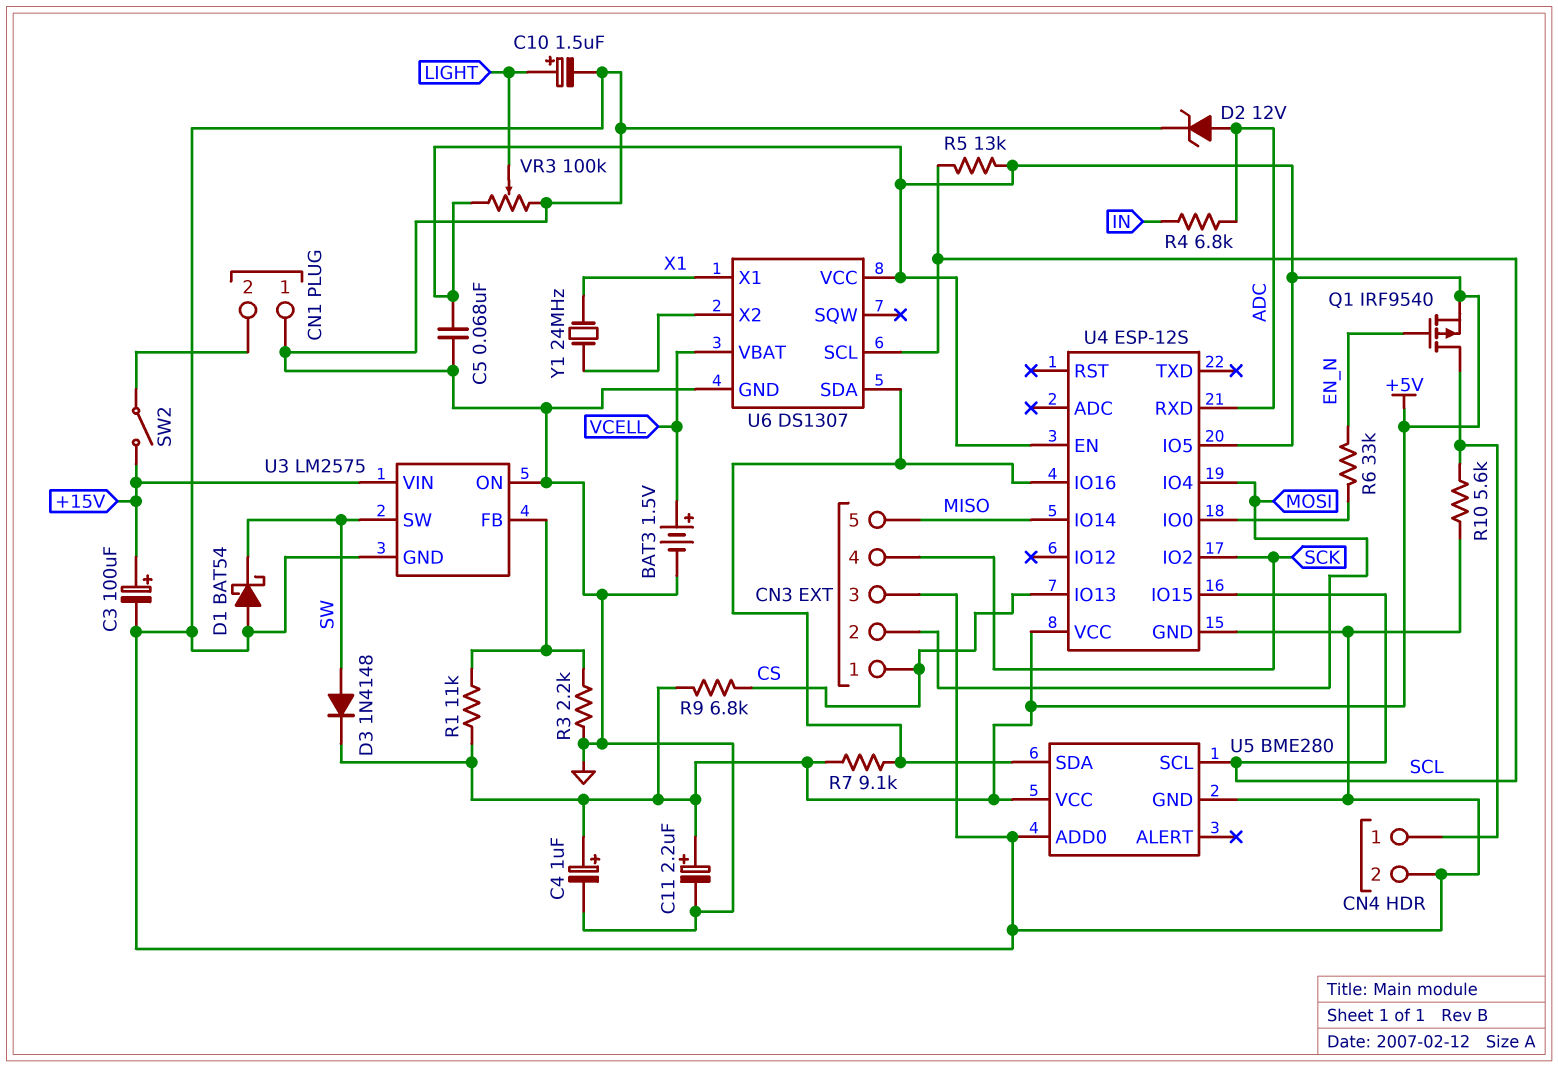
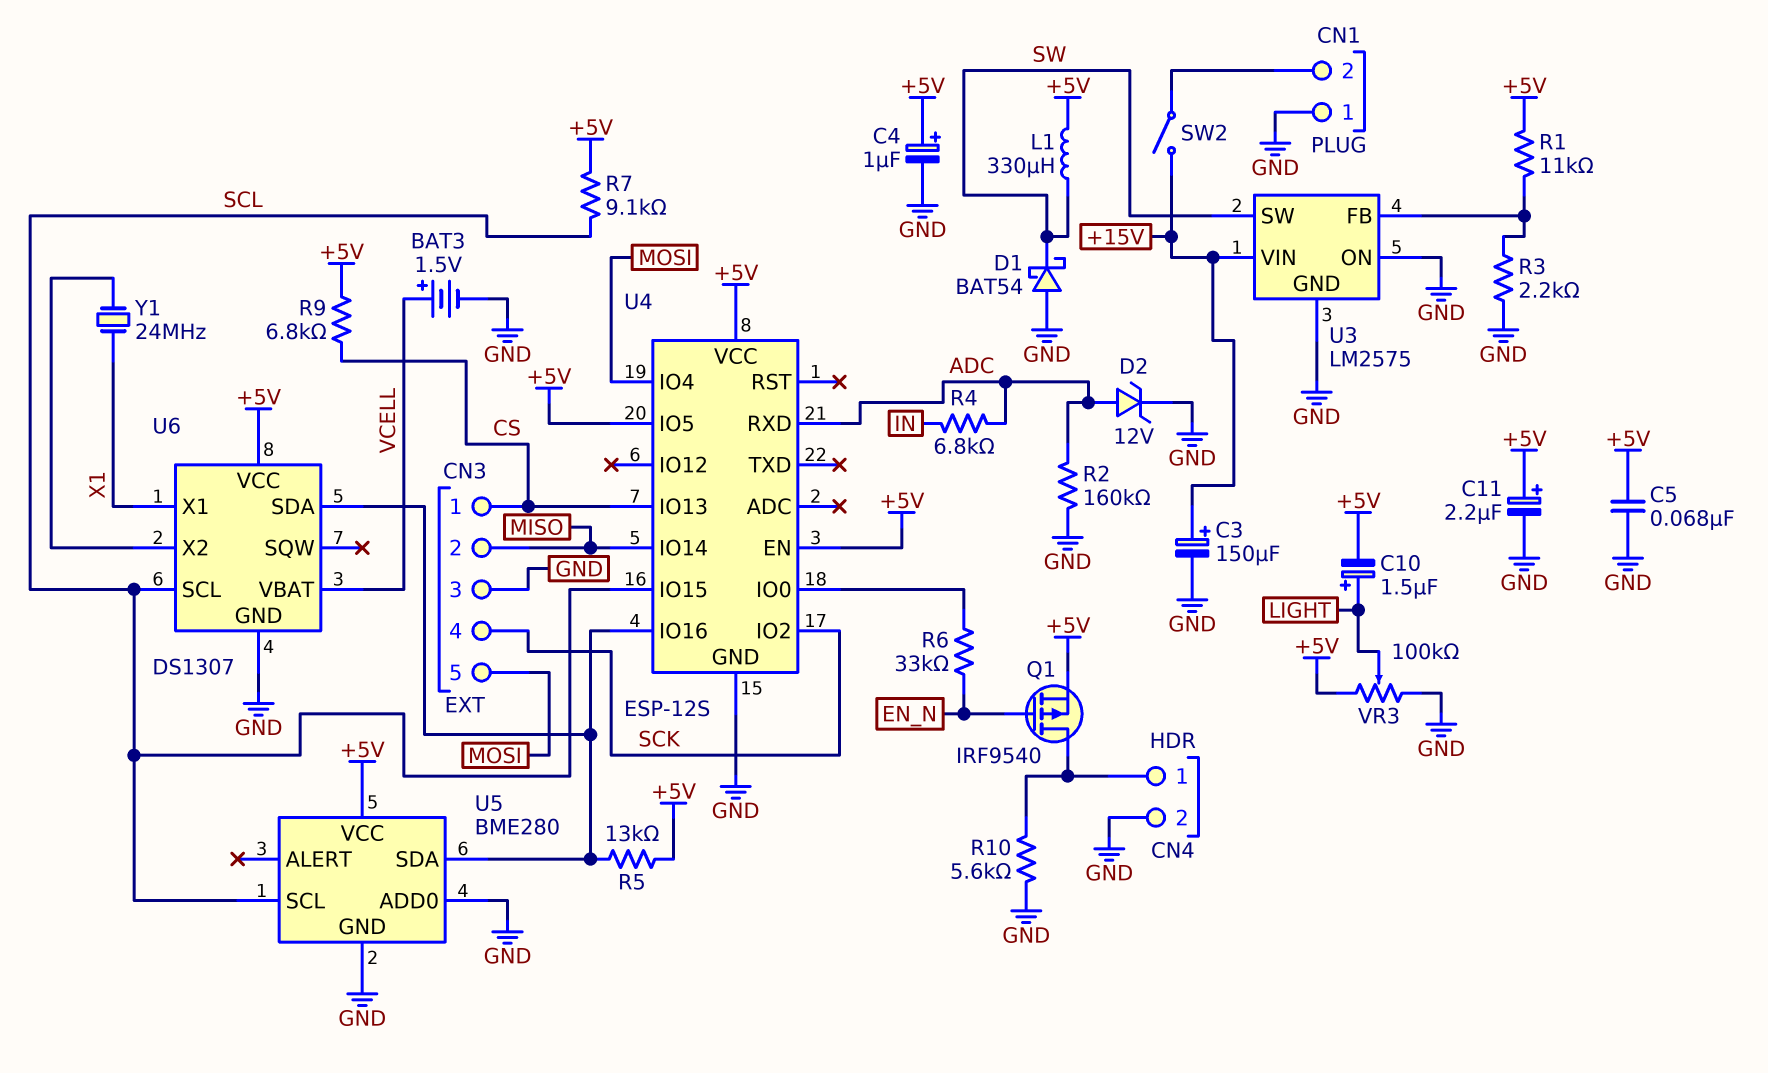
C3: 100uF (plus +15V, minus GND) -> 150uF (plus +15V, minus GND)
C10: 1.5uF (plus LIGHT, minus GND) -> 1.5uF (plus LIGHT, minus +5V)
CN3 pin 2: MOSI -> MISO
CN3 pin 5: MISO -> MOSI
D3: diode 1N4148 (A SW, K +5V) -> none
L1: none -> 330uH (+5V, SW)
R2: none -> 160k (ADC, GND)
R5: 13k (+5V, SCL) -> 13k (+5V, U4/IO16)
R7: 9.1k (+5V, U4/IO16) -> 9.1k (+5V, SCL)

